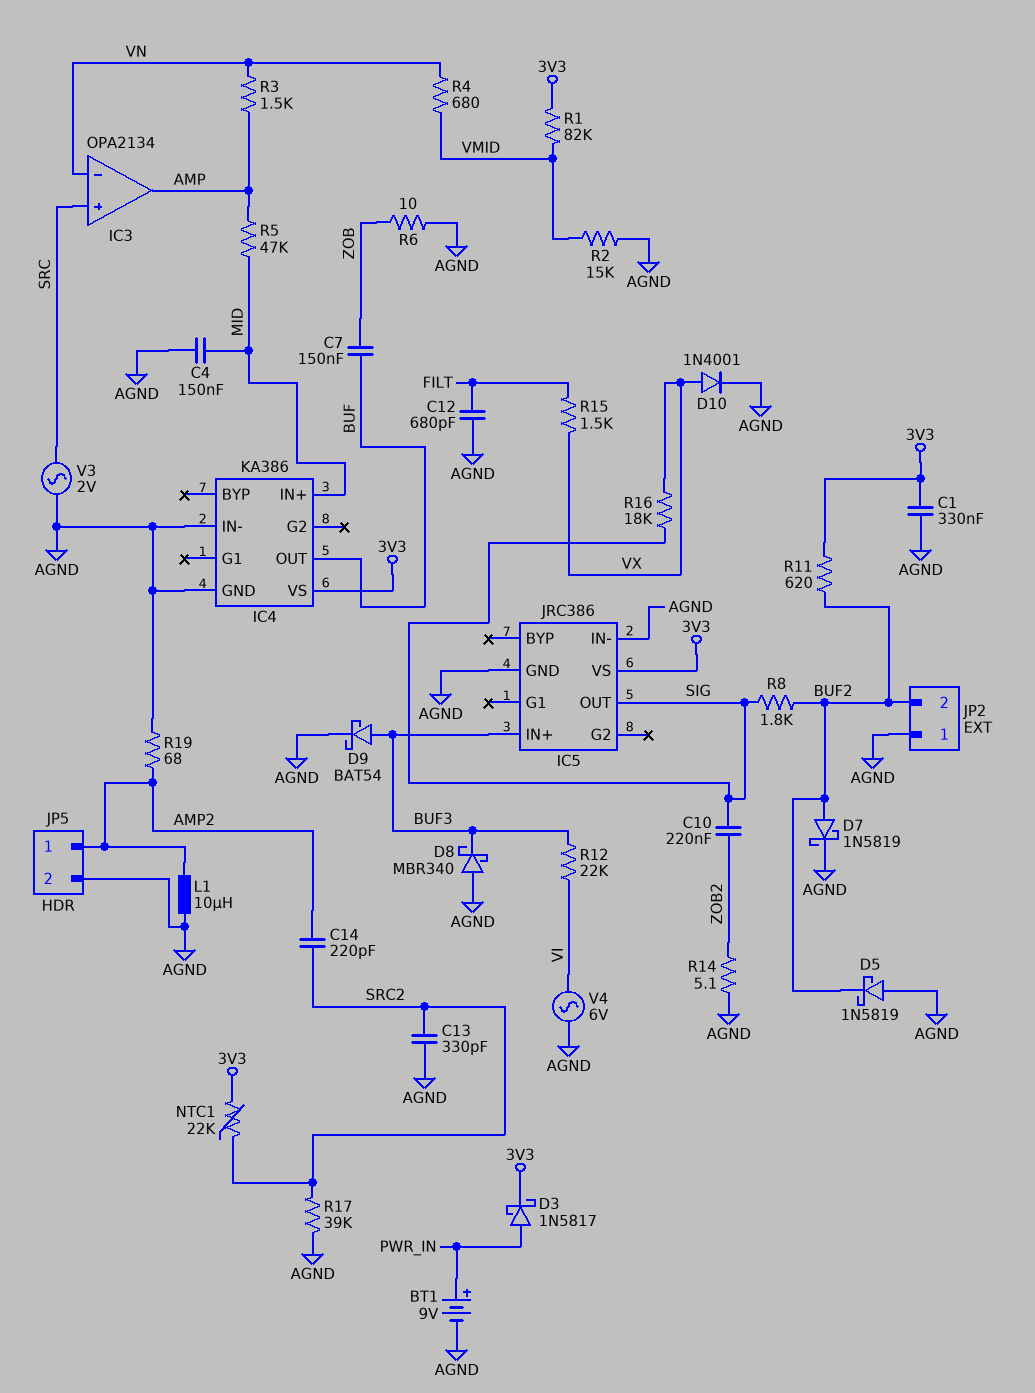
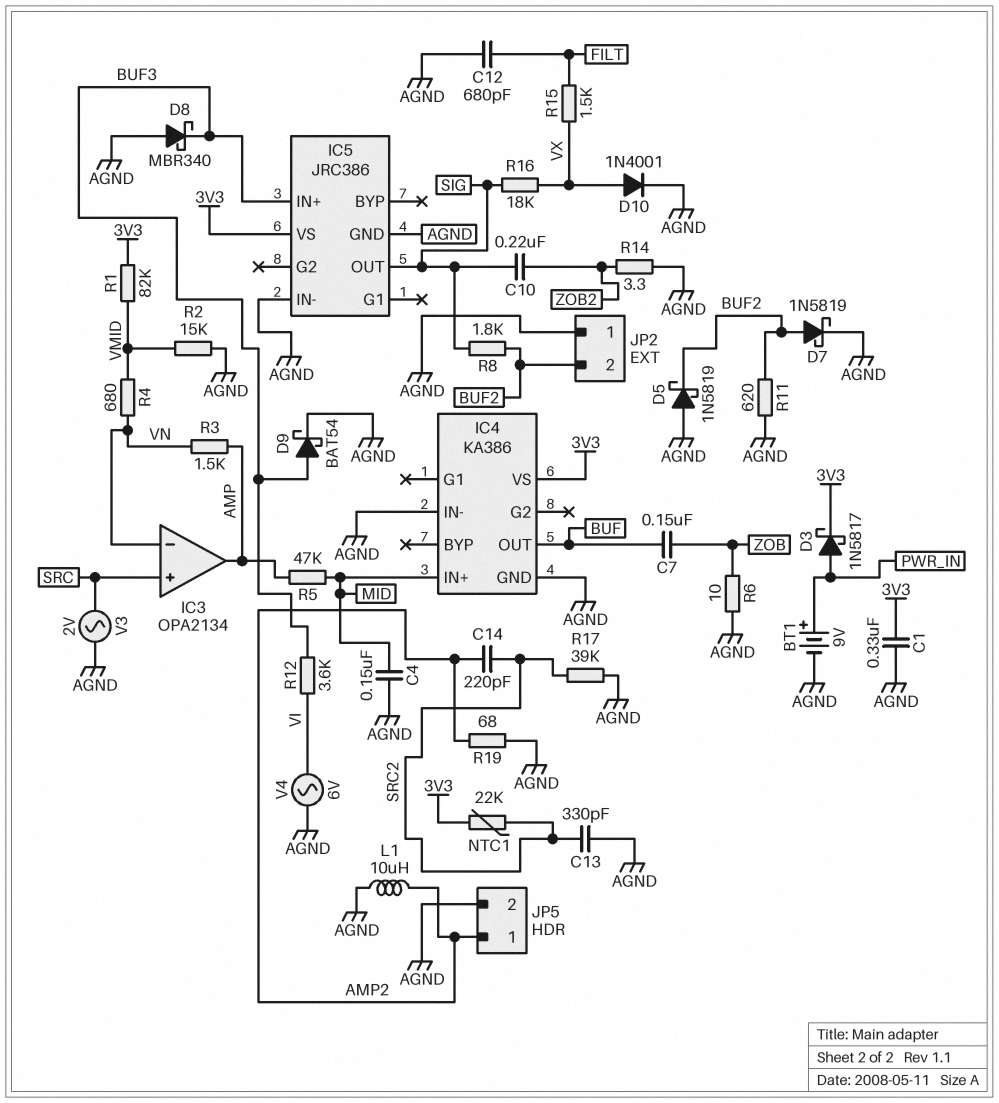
R11: 620 (3V3, BUF2) -> 620 (AGND, BUF2)
R12: 22k (BUF3, VI) -> 3.6k (BUF3, VI)
R14: 5.1 (AGND, ZOB2) -> 3.3 (AGND, ZOB2)

